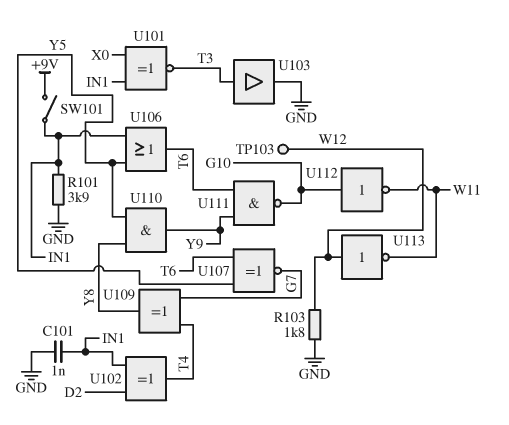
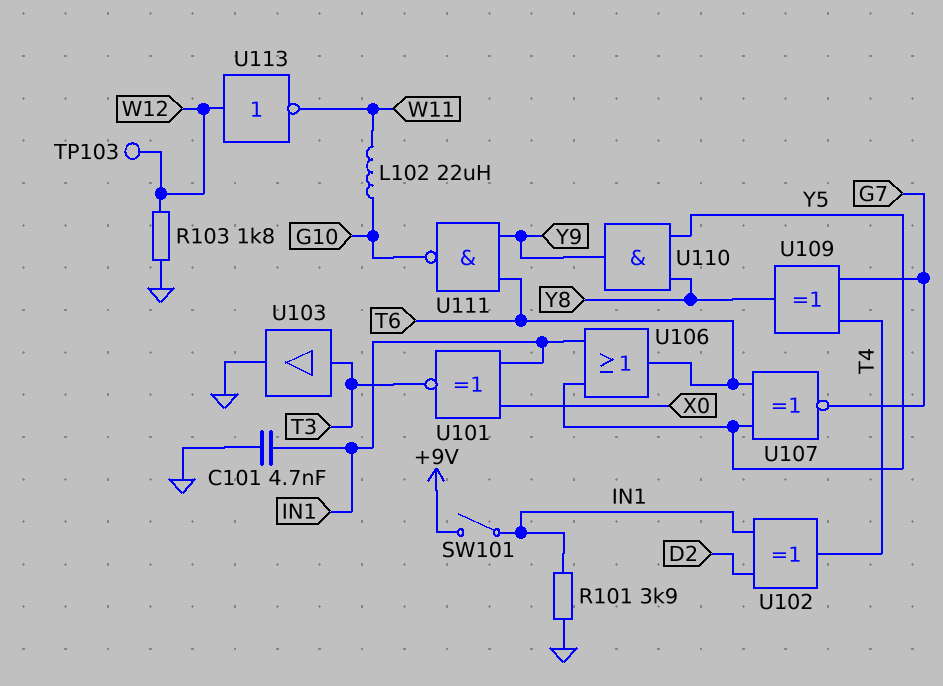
C101: 1nF (GND, IN1) -> 4.7nF (GND, IN1)
L102: none -> 22uH (G10, W11)
U112: NOT (in G10, out W11) -> none

